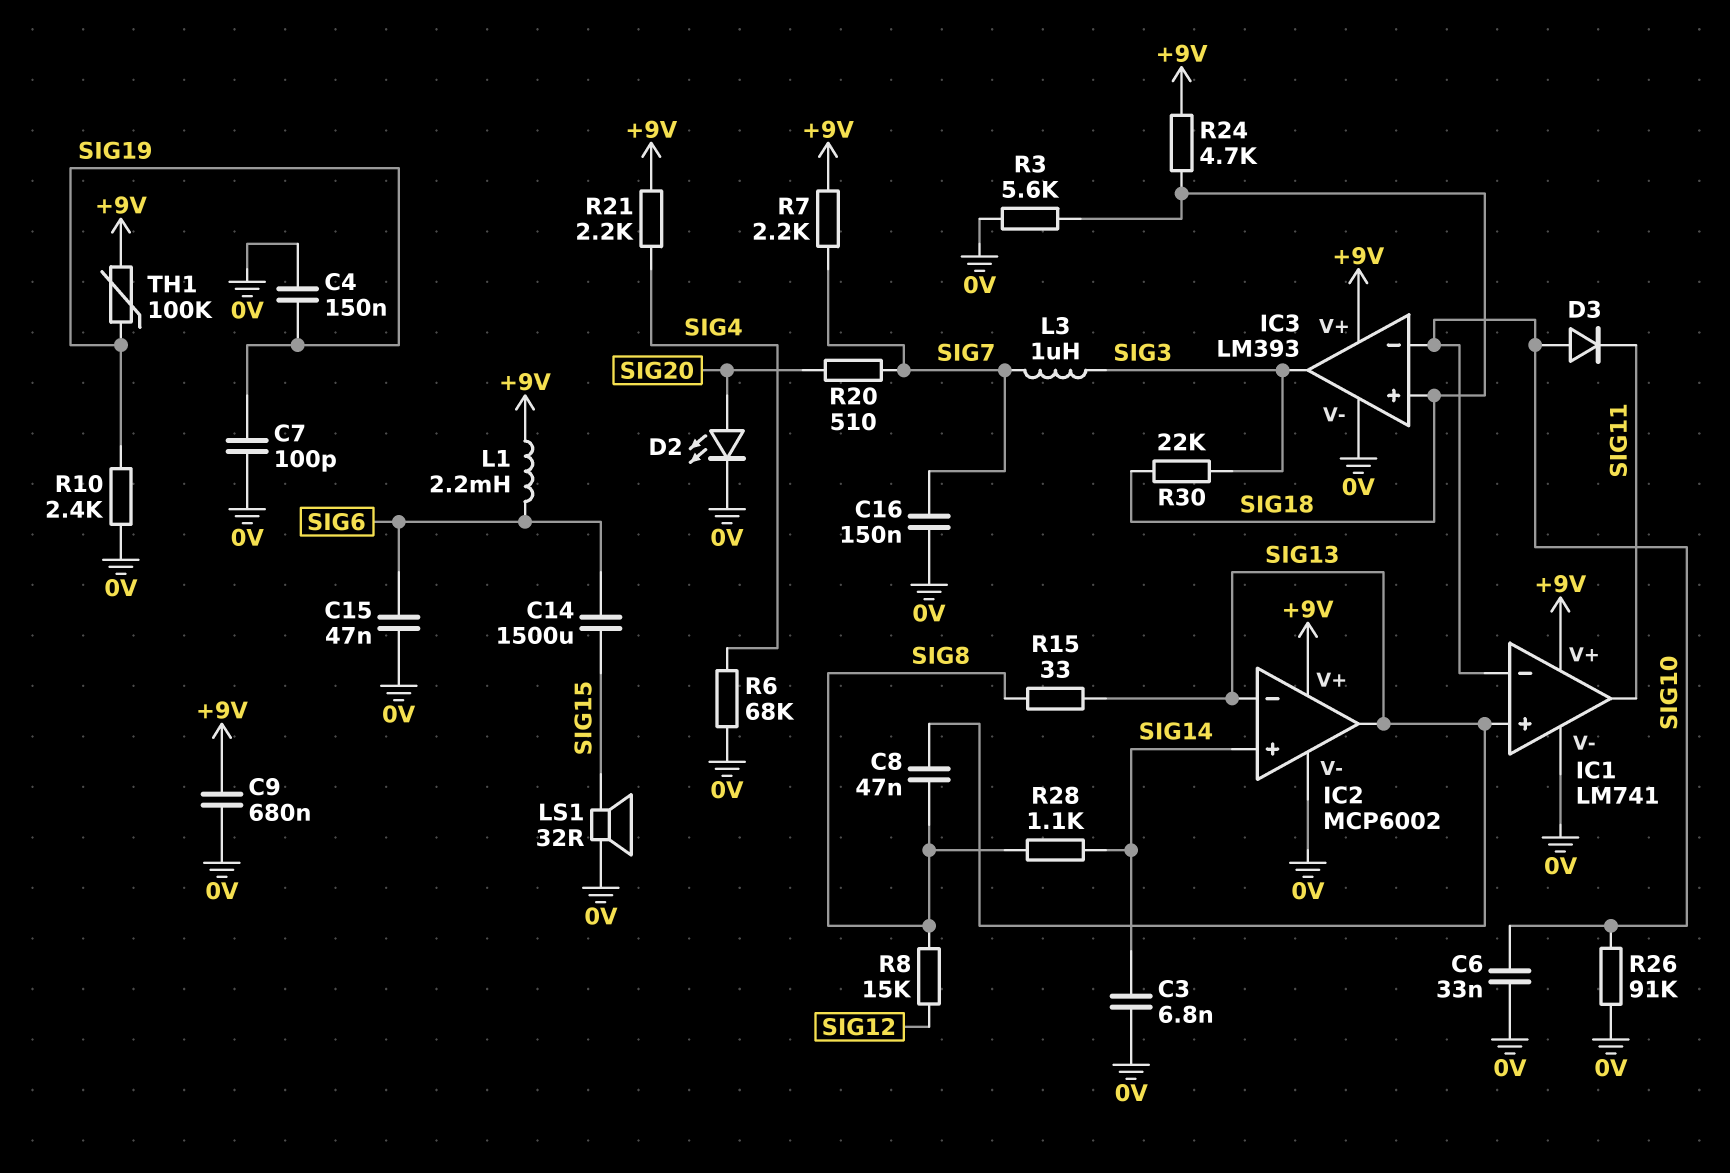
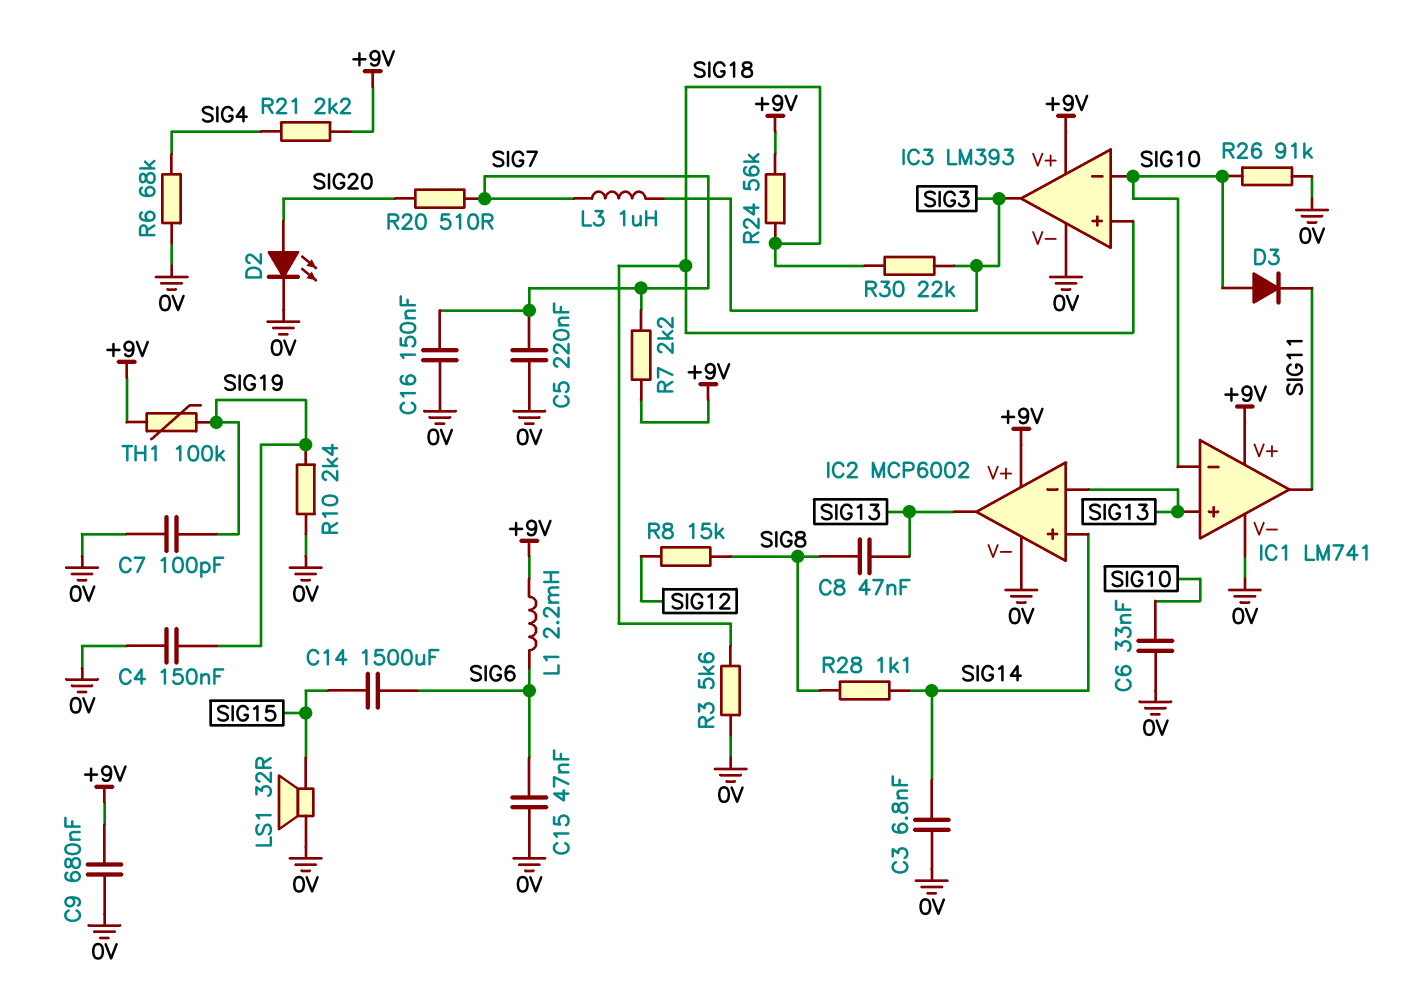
C5: none -> 220nF (0V, SIG7)
R15: 33 (SIG8, SIG13) -> none
R24: 4.7k (+9V, SIG18) -> 56k (+9V, SIG18)

